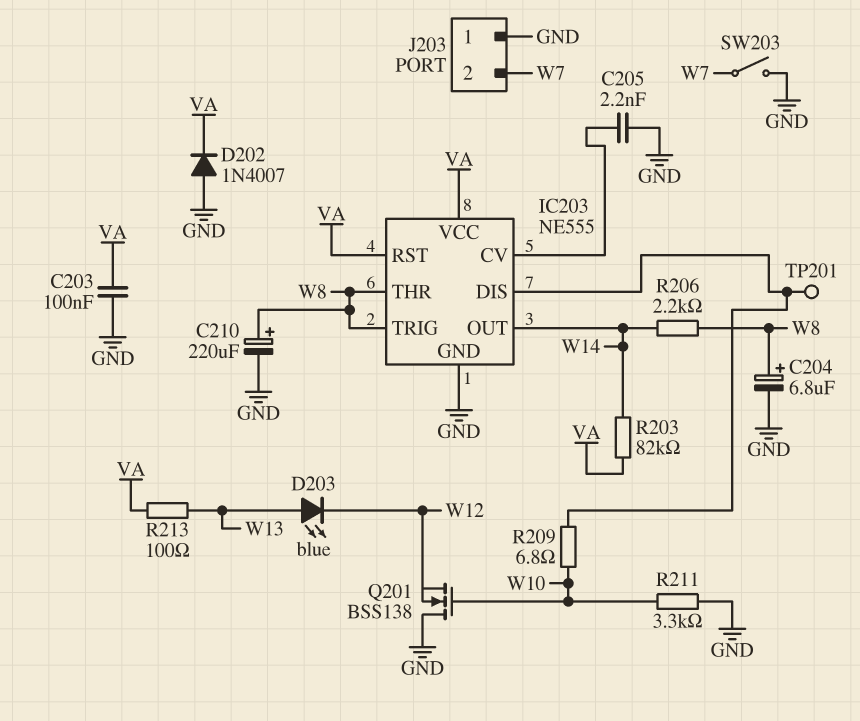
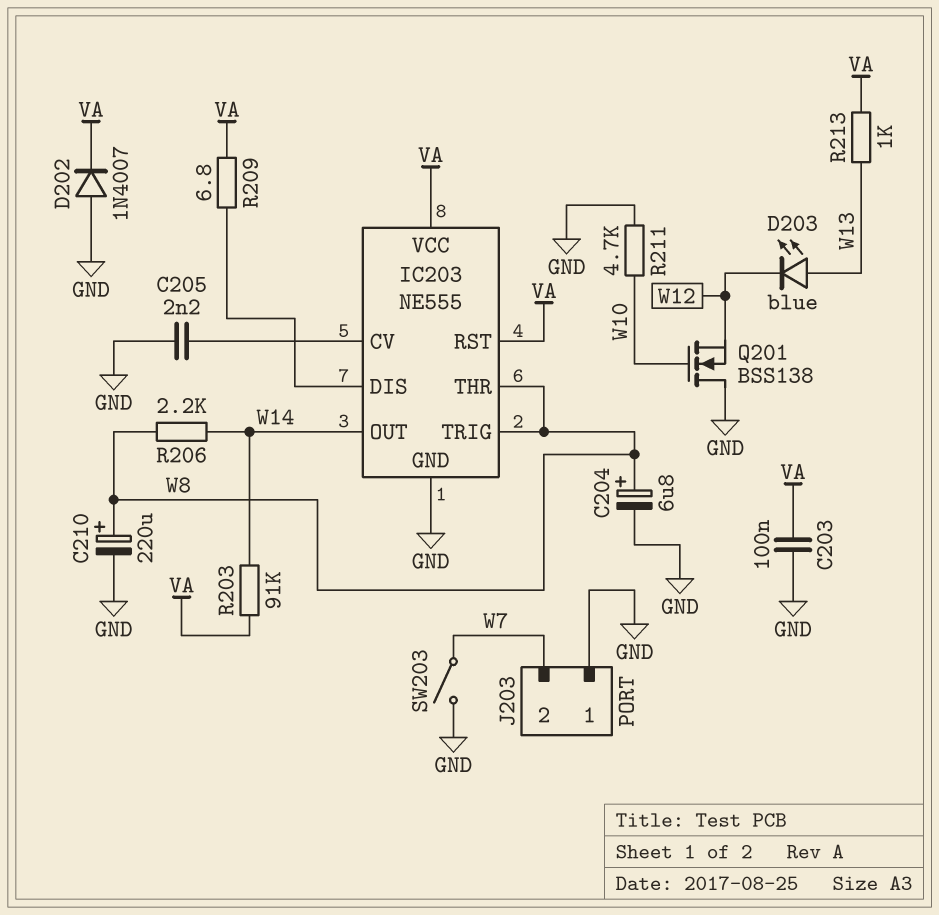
R203: 82k (VA, W14) -> 91k (VA, W14)
R209: 6.8 (IC203/DIS, W10) -> 6.8 (IC203/DIS, VA)
R211: 3.3k (GND, W10) -> 4.7k (GND, W10)
R213: 100 (VA, W13) -> 1k (VA, W13)
TP201: test point (IC203/DIS) -> none

